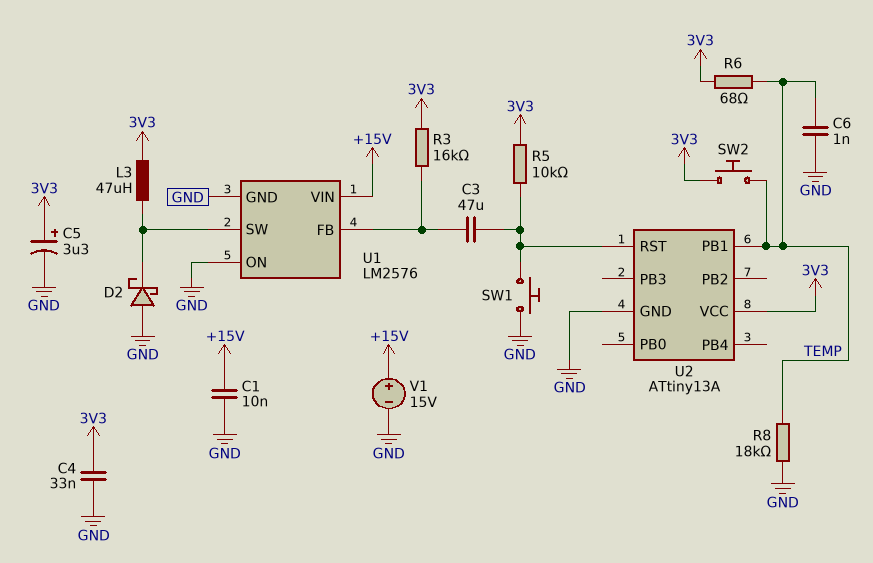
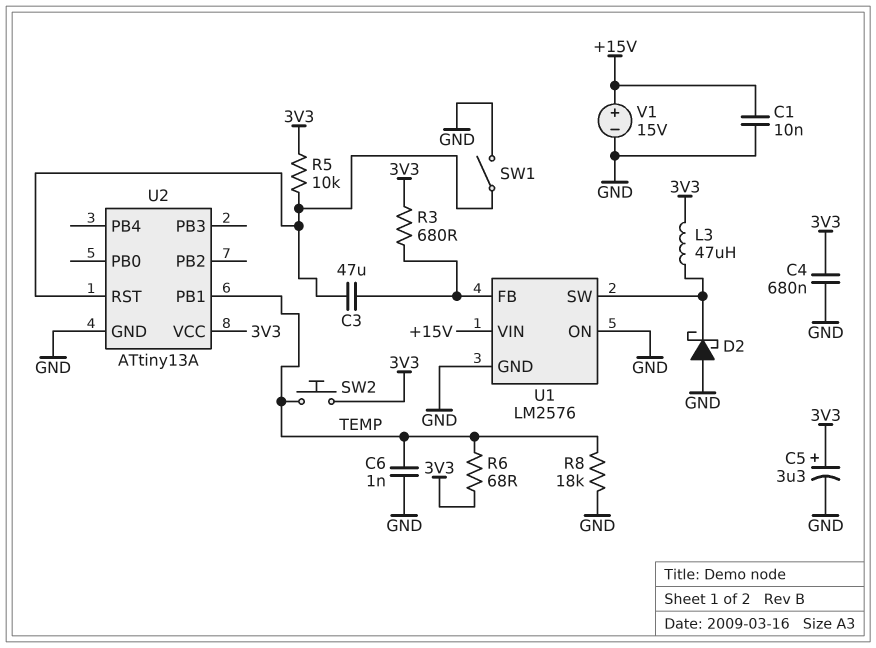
C4: 33nF (3V3, GND) -> 680nF (3V3, GND)
R3: 16k (3V3, U1/FB) -> 680 (3V3, U1/FB)
SW1: button (GND, U2/RST) -> switch (GND, U2/RST)

